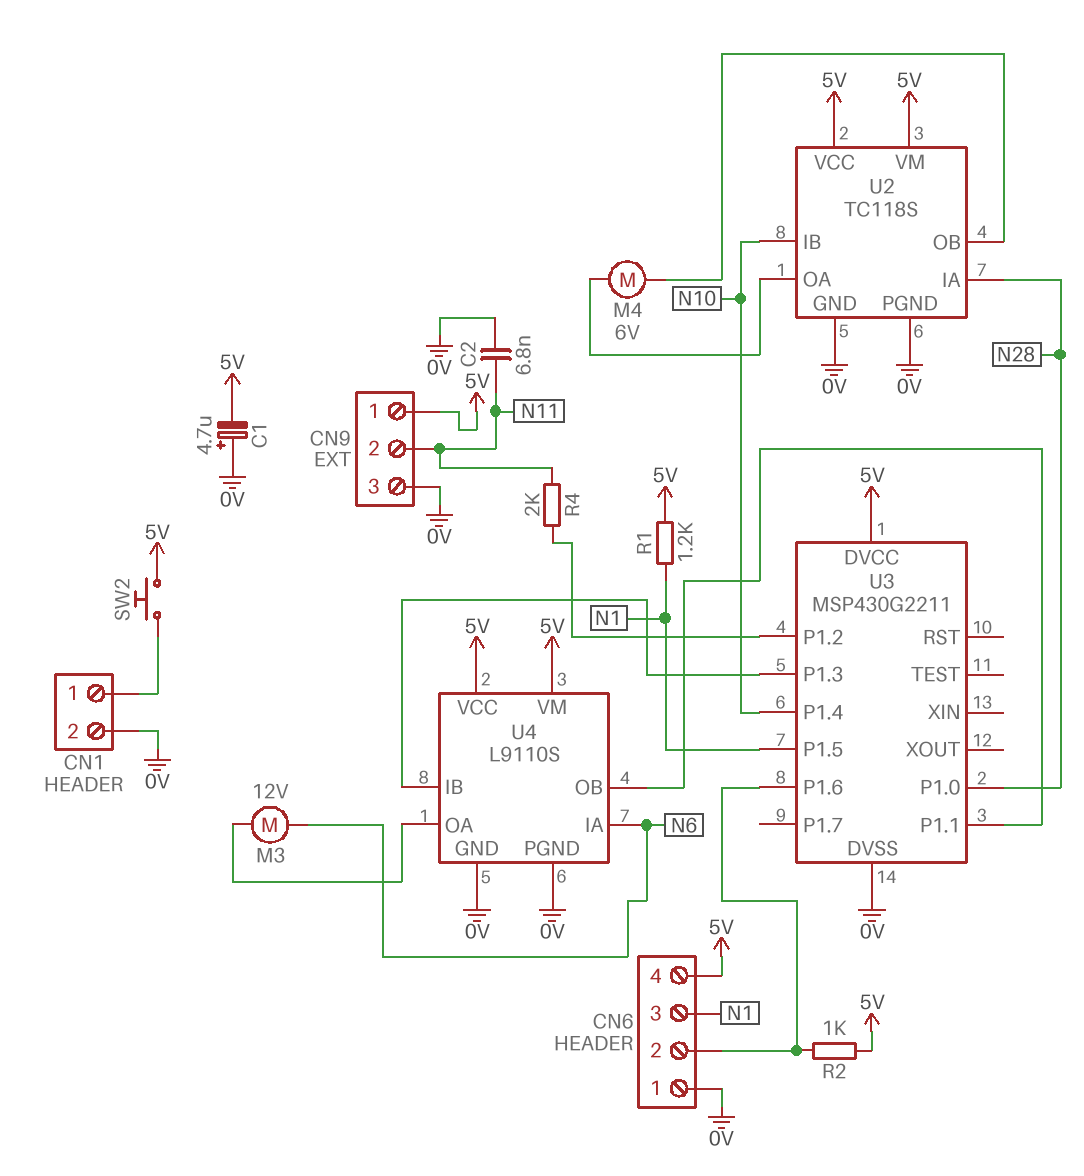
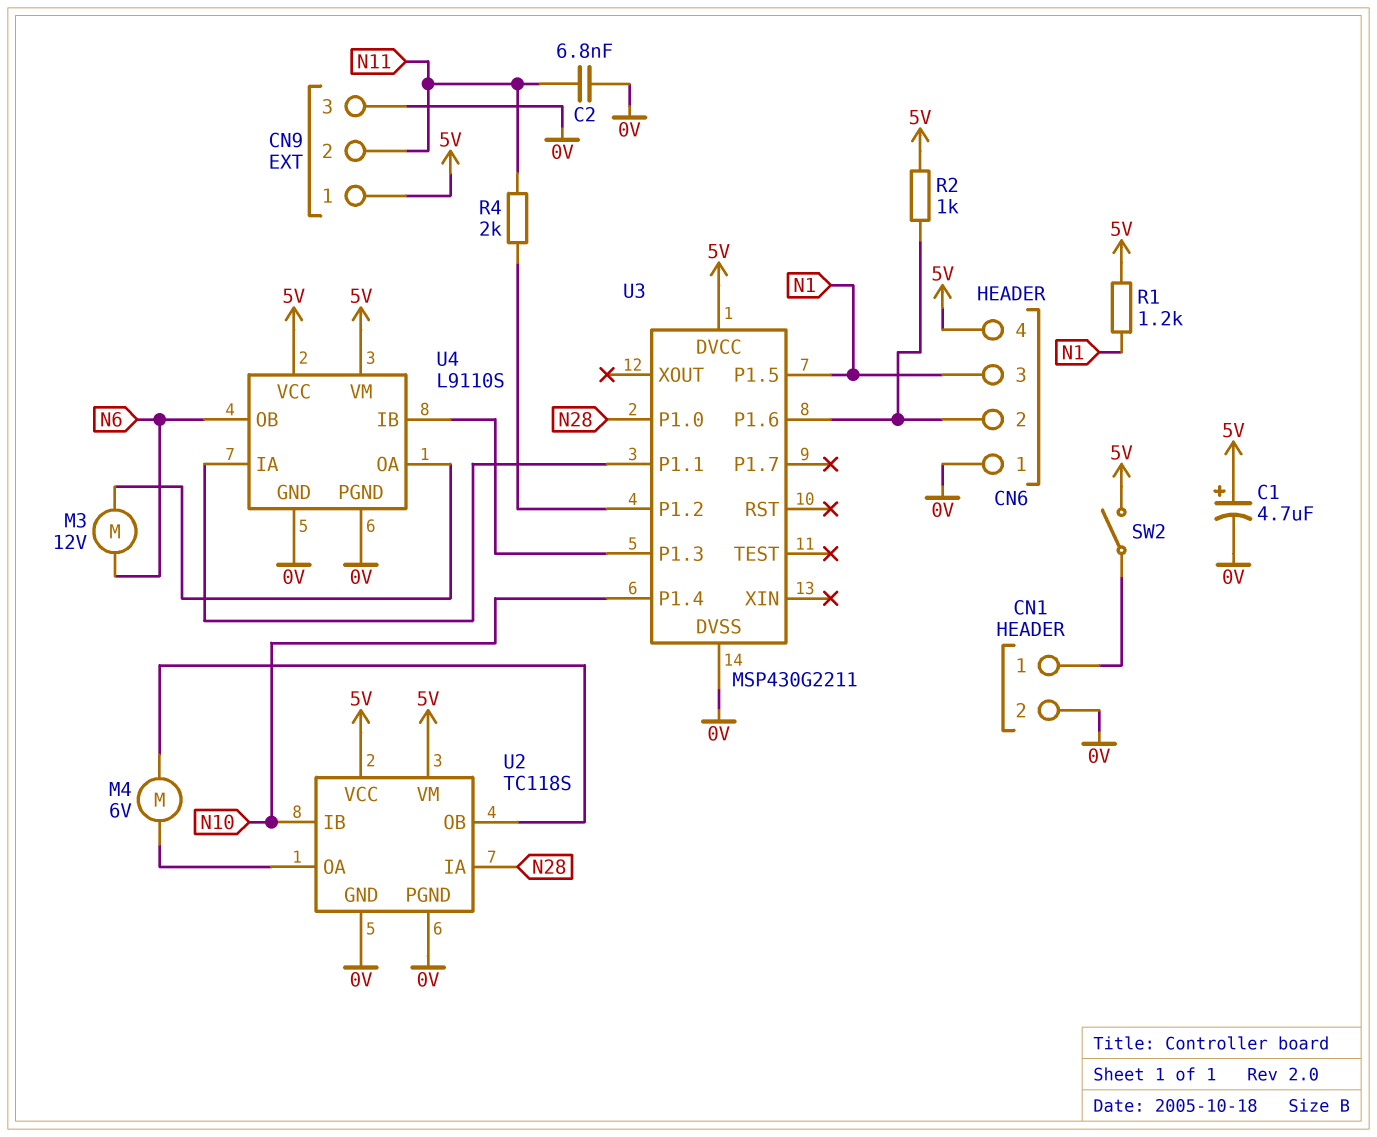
C1: 4.7uF (plus 0V, minus 5V) -> 4.7uF (plus 5V, minus 0V)
SW2: button (5V, CN1/1) -> switch (5V, CN1/1)
U4 pin IA: N6 -> U3/P1.1
U4 pin OB: U3/P1.1 -> N6

